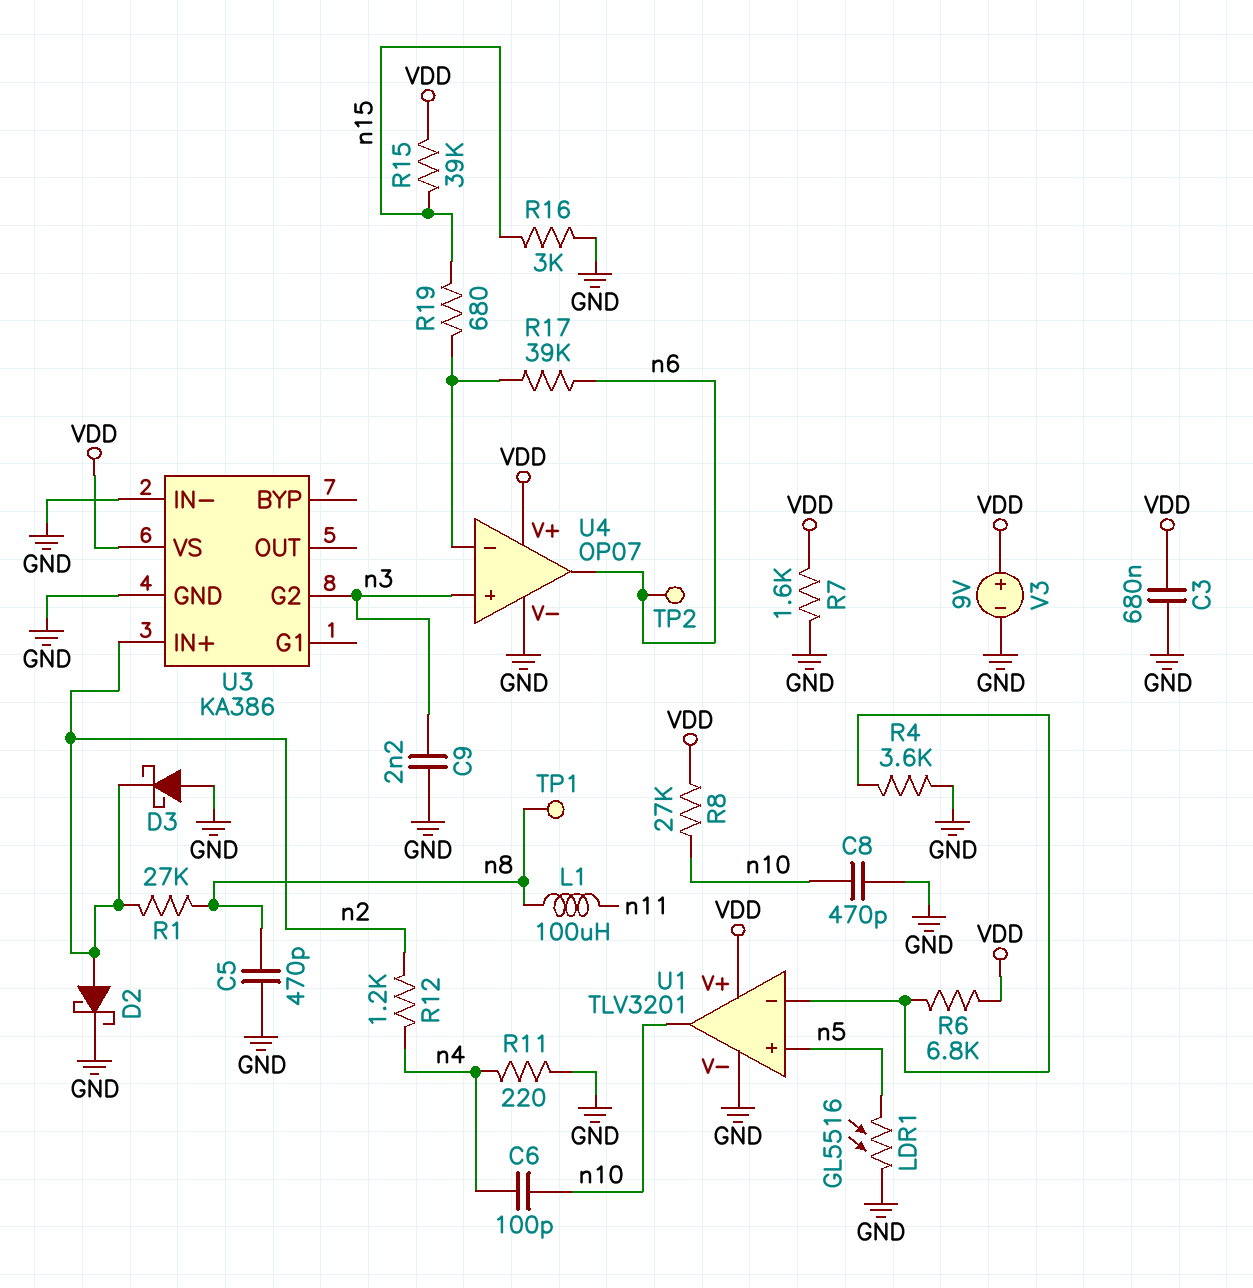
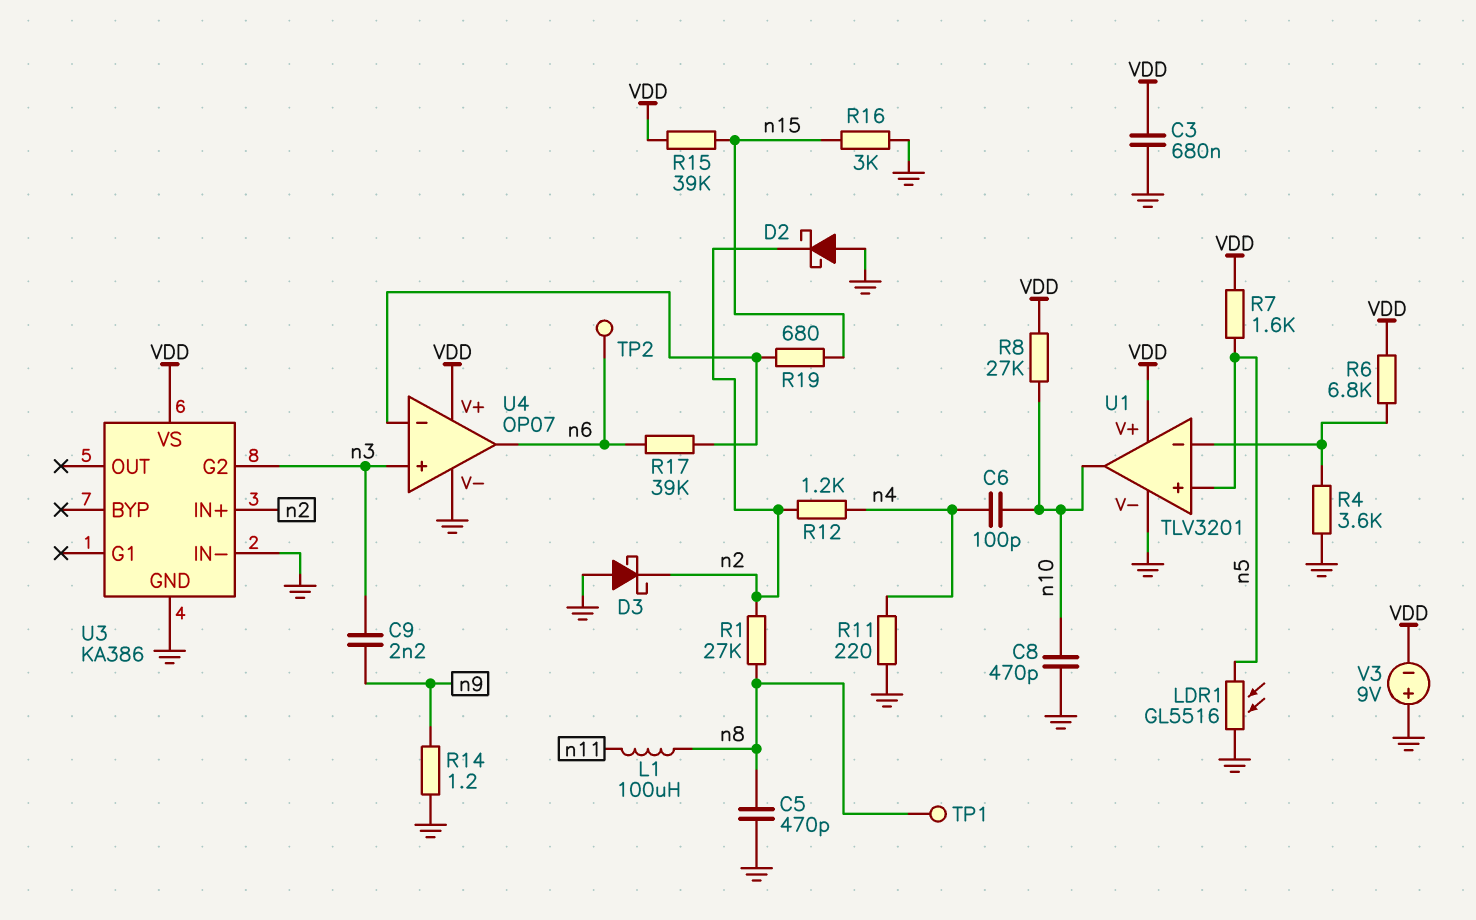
C9: 2.2nF (GND, n3) -> 2.2nF (n3, n9)
D2: schottky (A n2, K GND) -> schottky (A GND, K n2)
R7: 1.6k (GND, VDD) -> 1.6k (VDD, n5)
R14: none -> 1.2 (GND, n9)
V3: 9V (plus VDD, minus GND) -> 9V (plus GND, minus VDD)

